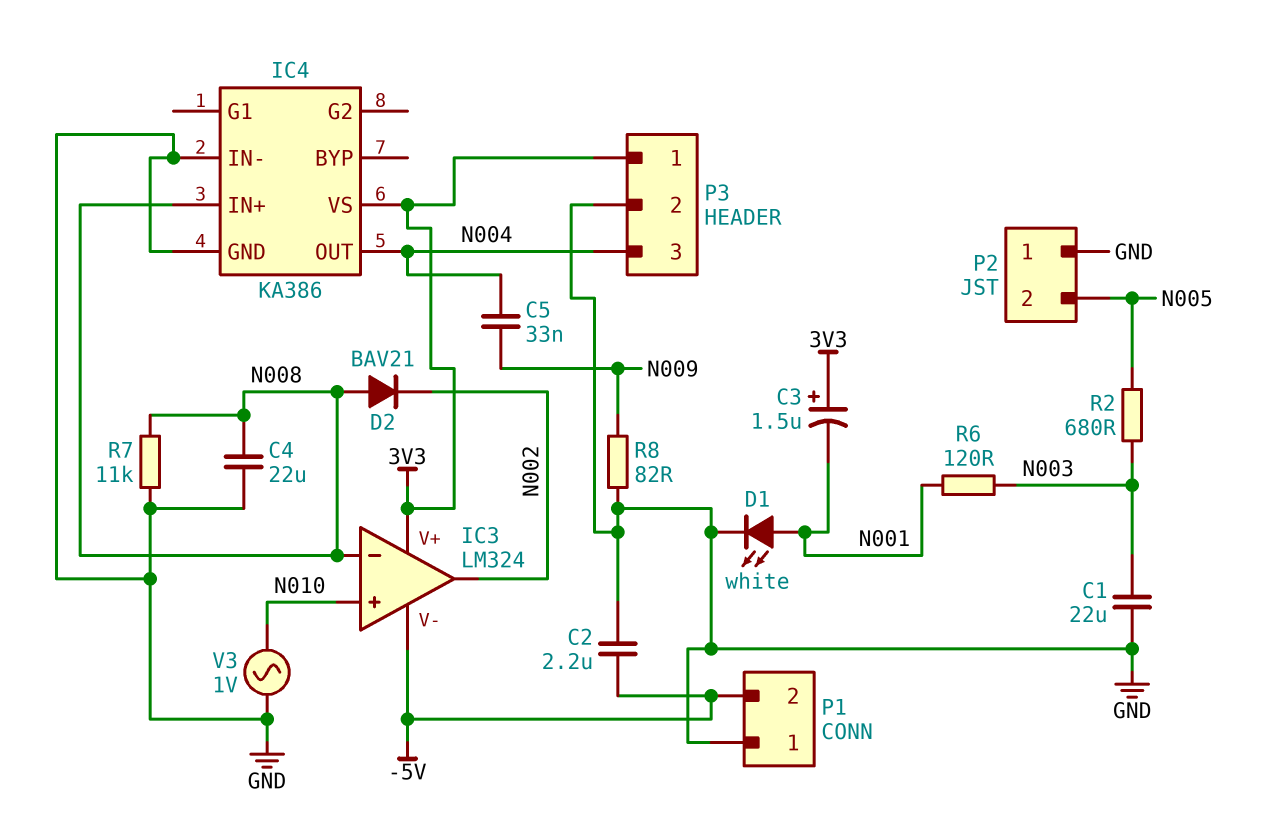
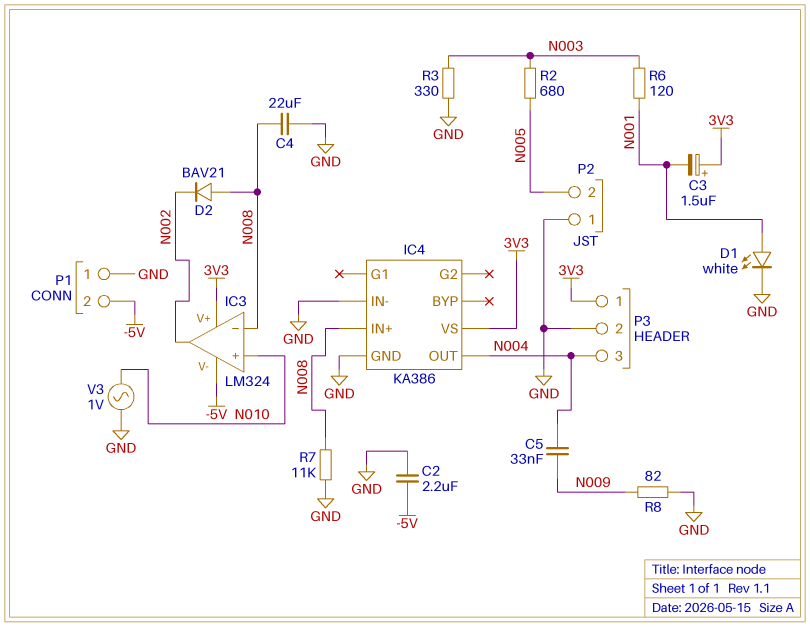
C1: 22uF (GND, N003) -> none
R3: none -> 330 (GND, N003)

